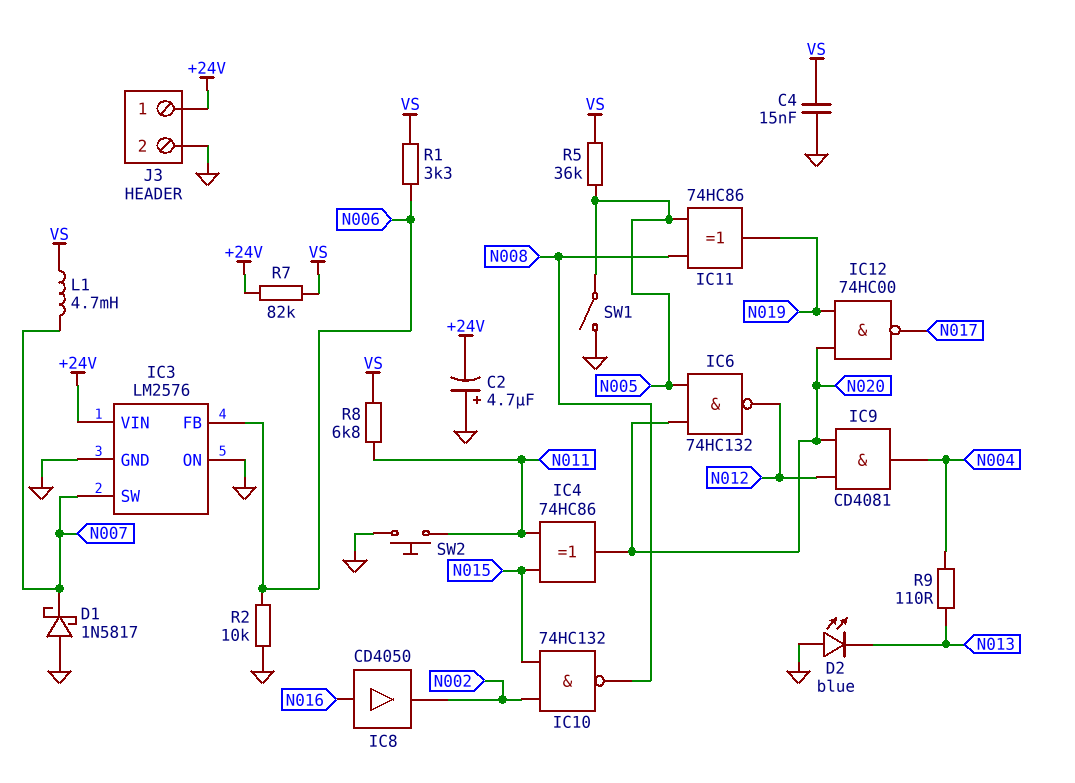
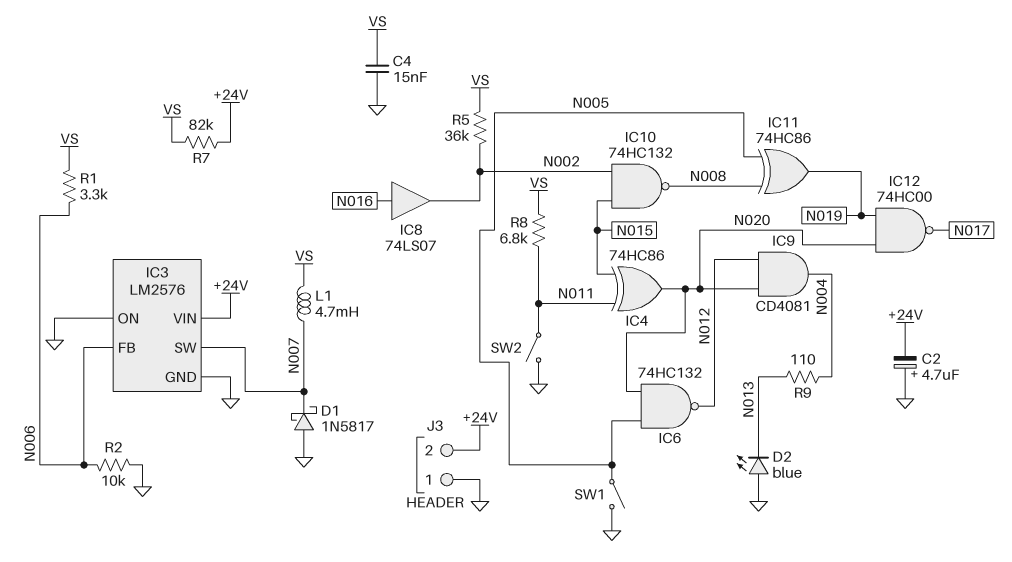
IC8: buffer CD4050 (in N016, out N002) -> buffer 74LS07 (in N016, out N002)
J3 pin 1: +24V -> GND
J3 pin 2: GND -> +24V
R5: 36k (N005, VS) -> 36k (N002, VS)
SW2: button (GND, N011) -> switch (GND, N011)

